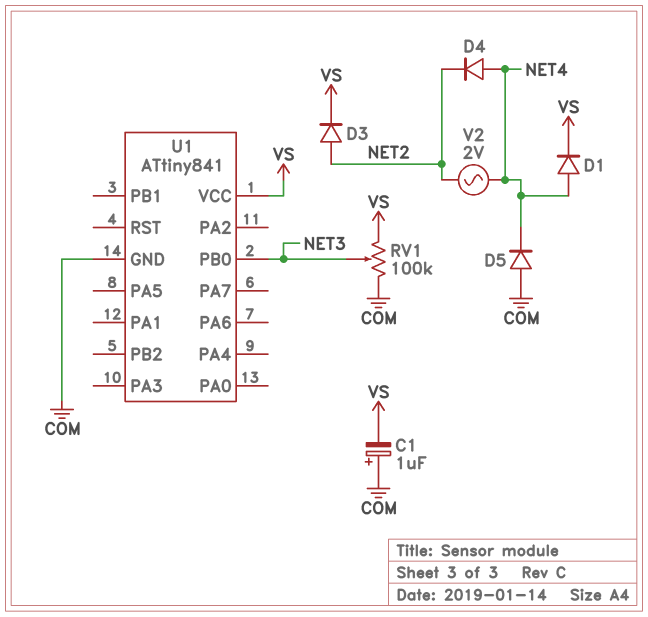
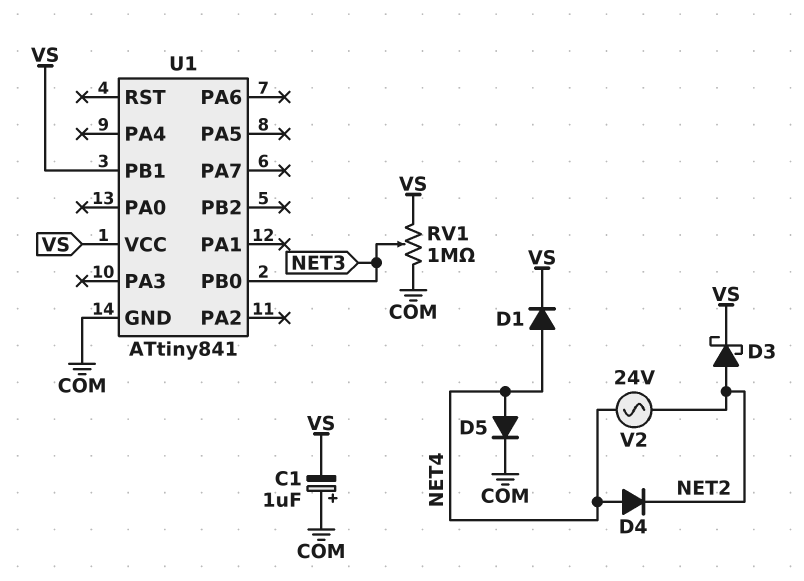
D3: diode (A NET2, K VS) -> schottky (A NET2, K VS)
D5: diode (A COM, K NET4) -> diode (A NET4, K COM)
RV1: 100k (COM, VS, wiper NET3) -> 1M (COM, VS, wiper NET3)
U1 pin PB1: none -> VS
V2: AC 2V (NET2, NET4) -> AC 24V (NET2, NET4)

